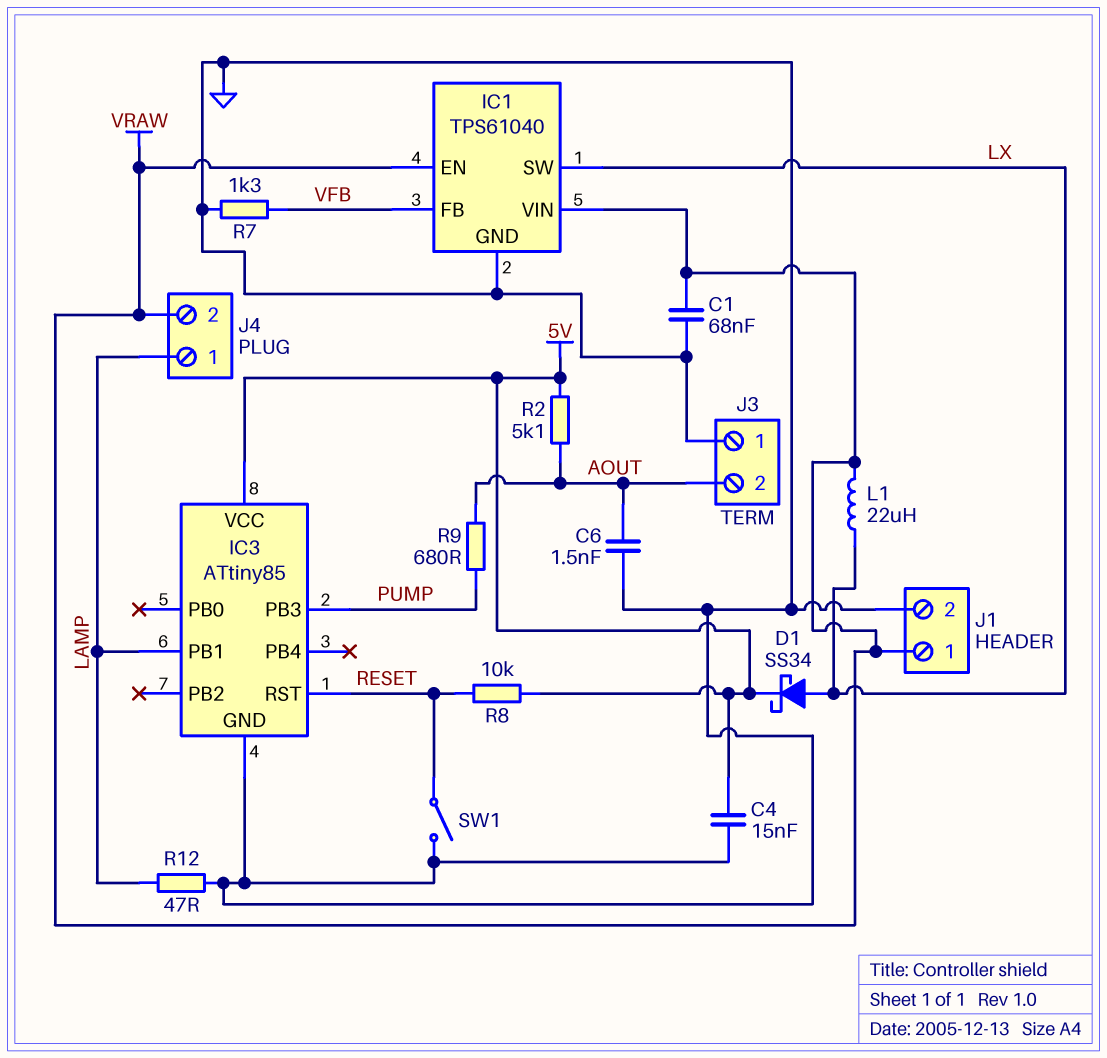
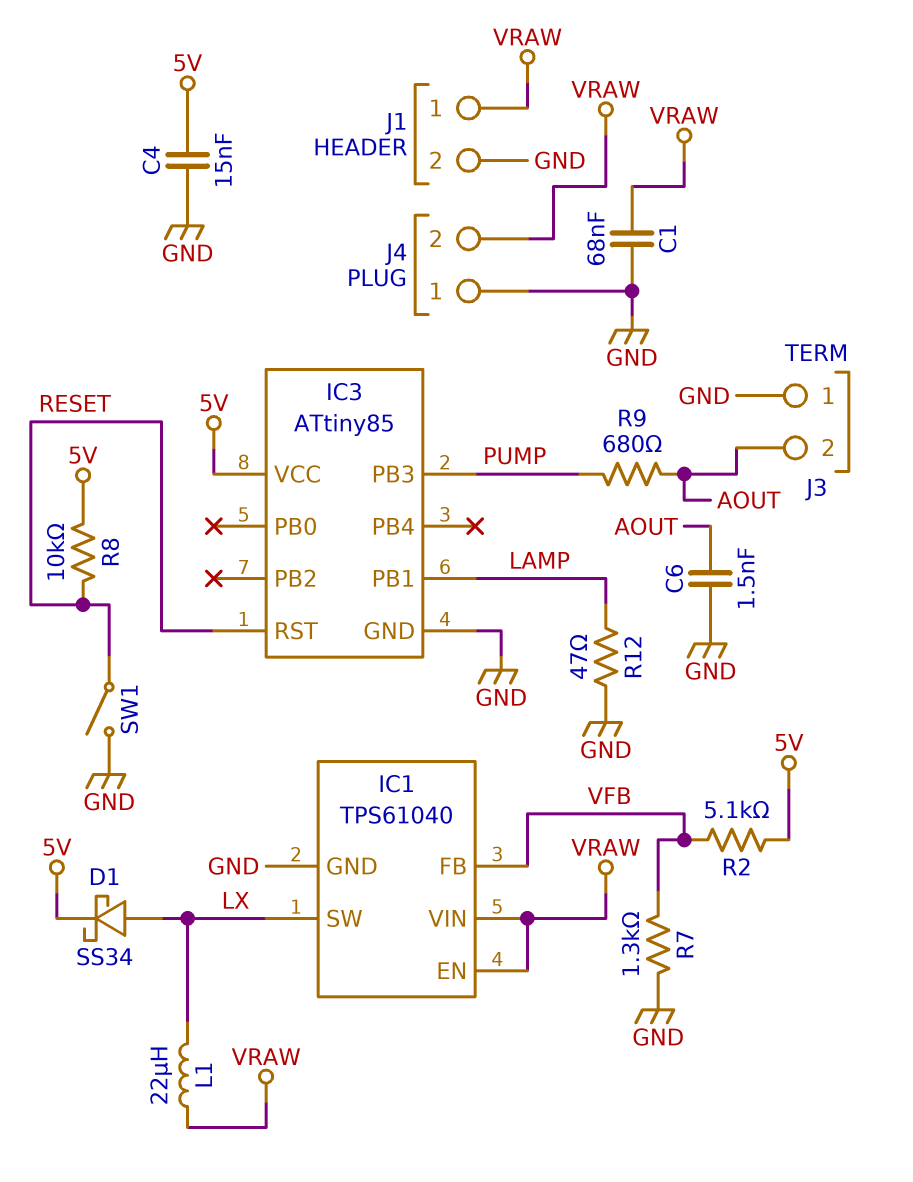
J4 pin 1: LAMP -> GND
R2: 5.1k (5V, AOUT) -> 5.1k (5V, VFB)

